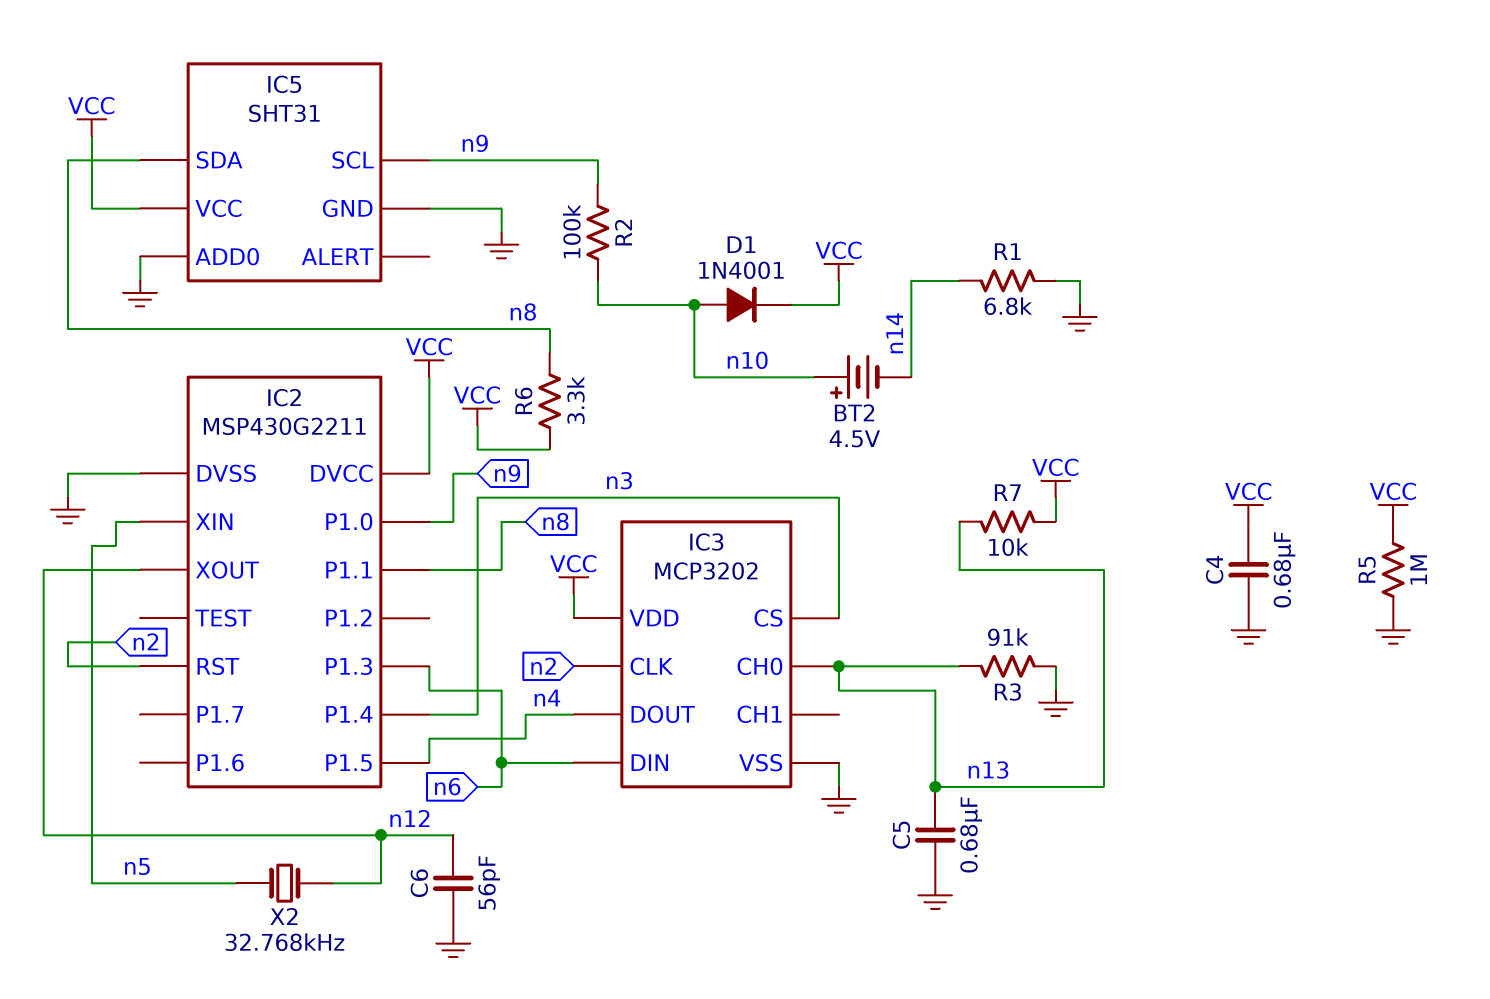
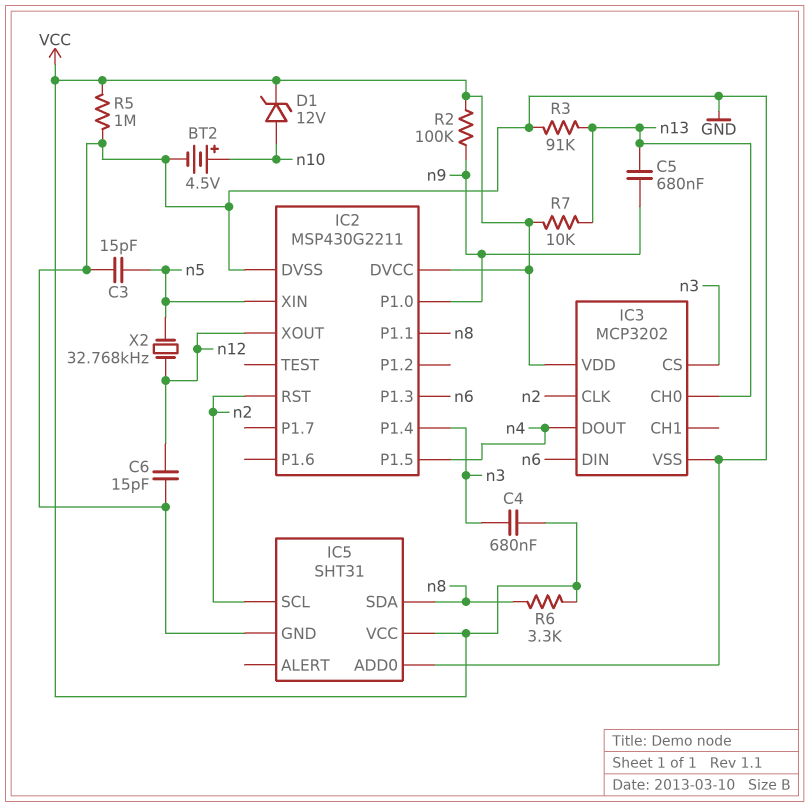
BT2: 4.5V (plus n10, minus n14) -> 4.5V (plus n10, minus GND)
C3: none -> 15pF (GND, n5)
C4: 680nF (GND, VCC) -> 680nF (VCC, n3)
C5: 680nF (GND, n13) -> 680nF (n9, n13)
C6: 56pF (GND, n12) -> 15pF (GND, n12)
D1: diode 1N4001 (A n10, K VCC) -> zener 12V (A n10, K VCC)
IC5 pin SCL: n9 -> n2
R1: 6.8k (GND, n14) -> none
R2: 100k (n9, n10) -> 100k (VCC, n9)

